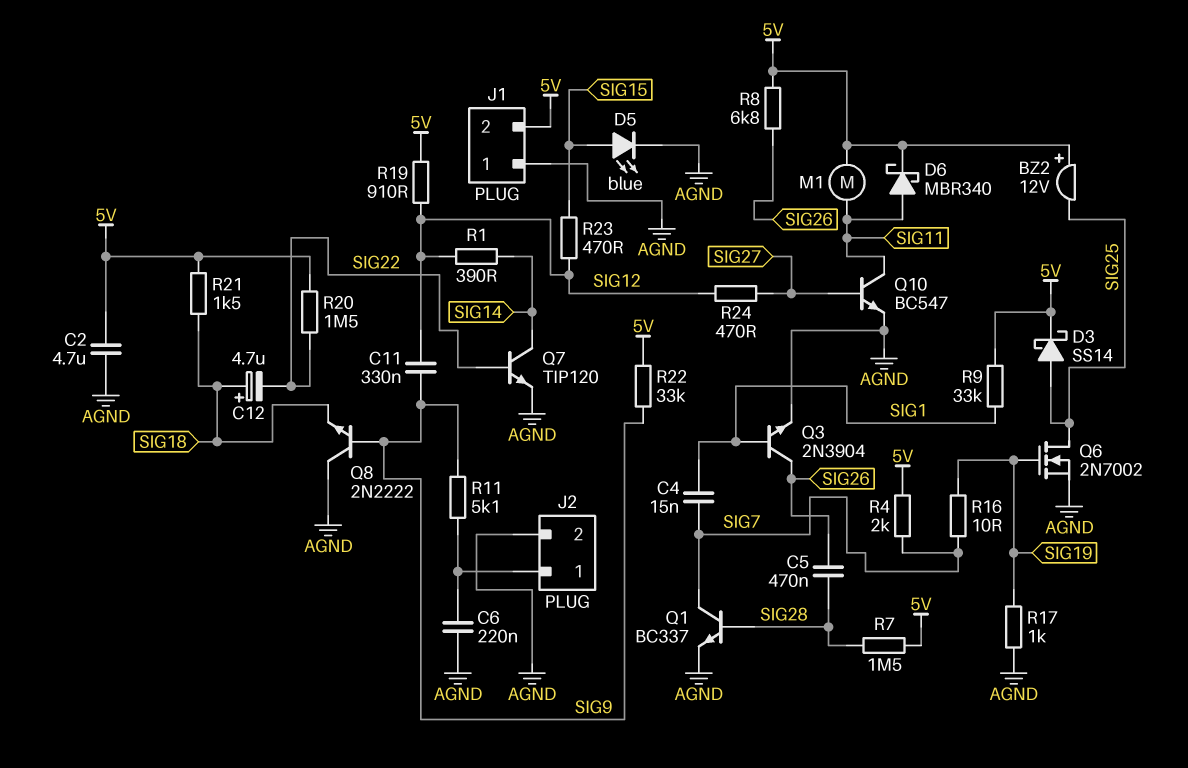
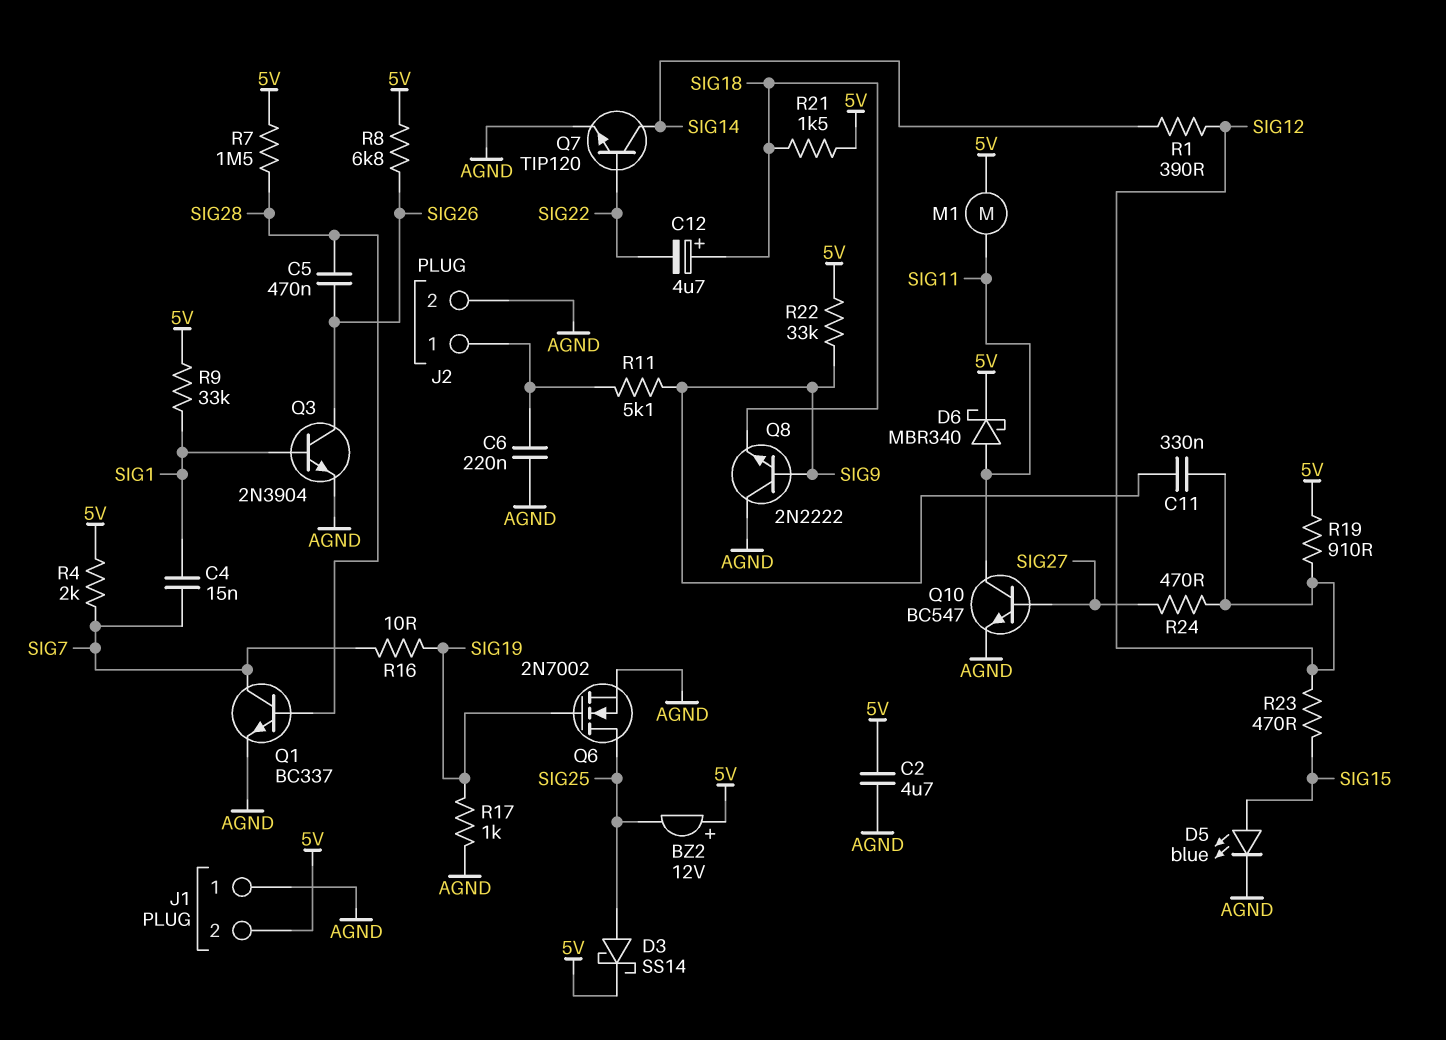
R20: 1.5M (5V, SIG22) -> none

